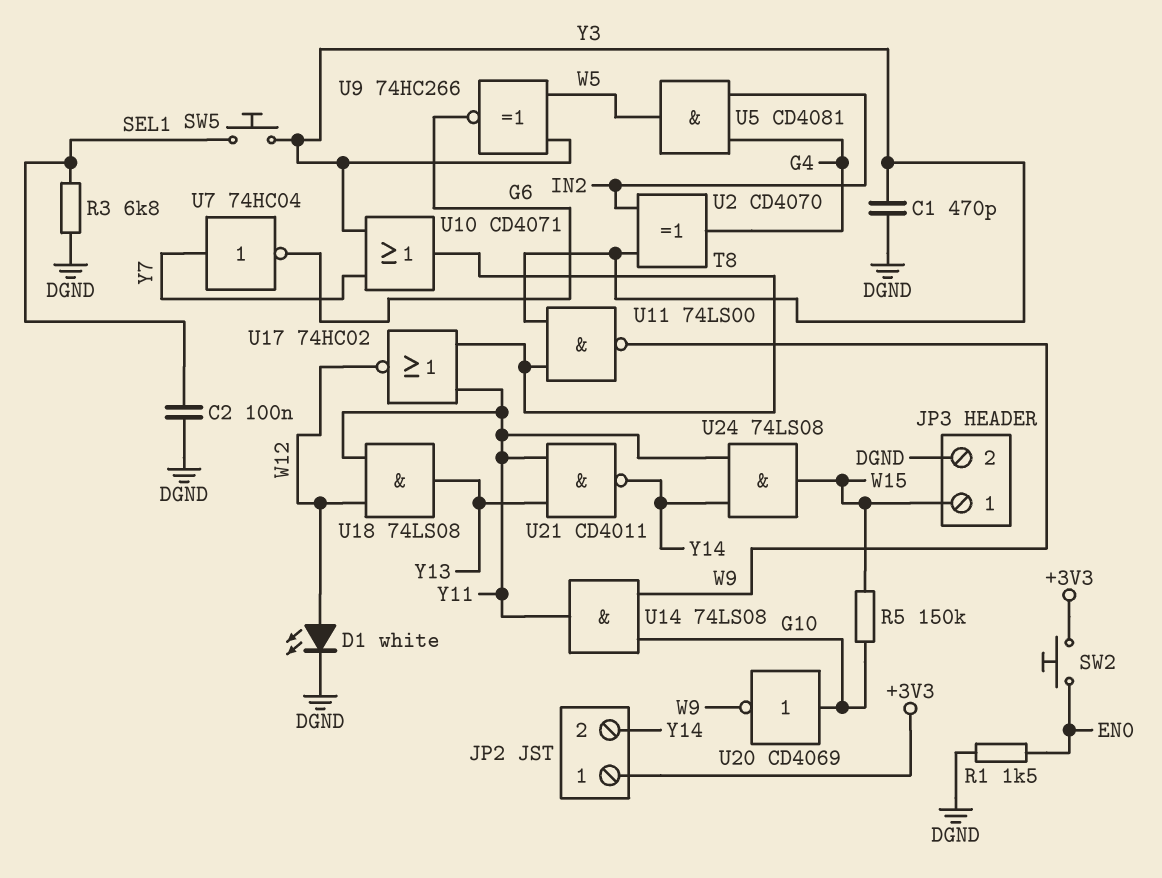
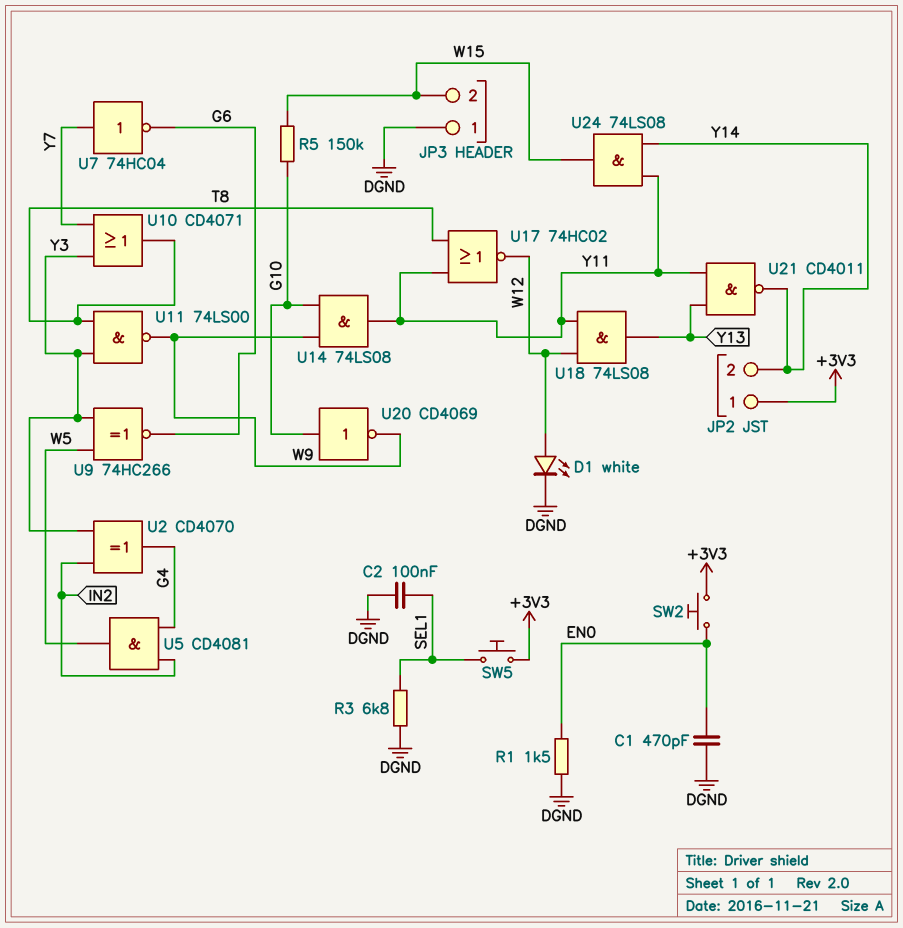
C1: 470pF (DGND, Y3) -> 470pF (DGND, EN0)
JP3 pin 1: W15 -> DGND
JP3 pin 2: DGND -> W15
SW5: button (SEL1, Y3) -> button (+3V3, SEL1)

